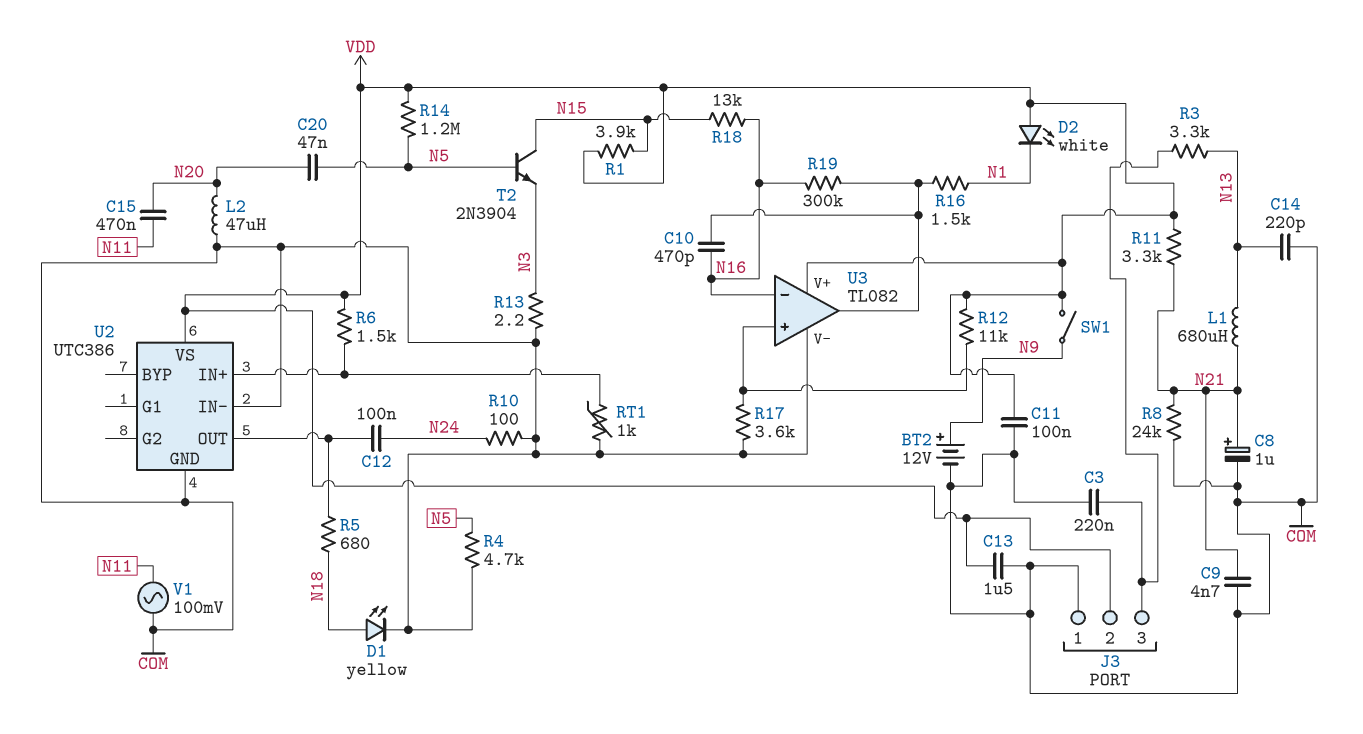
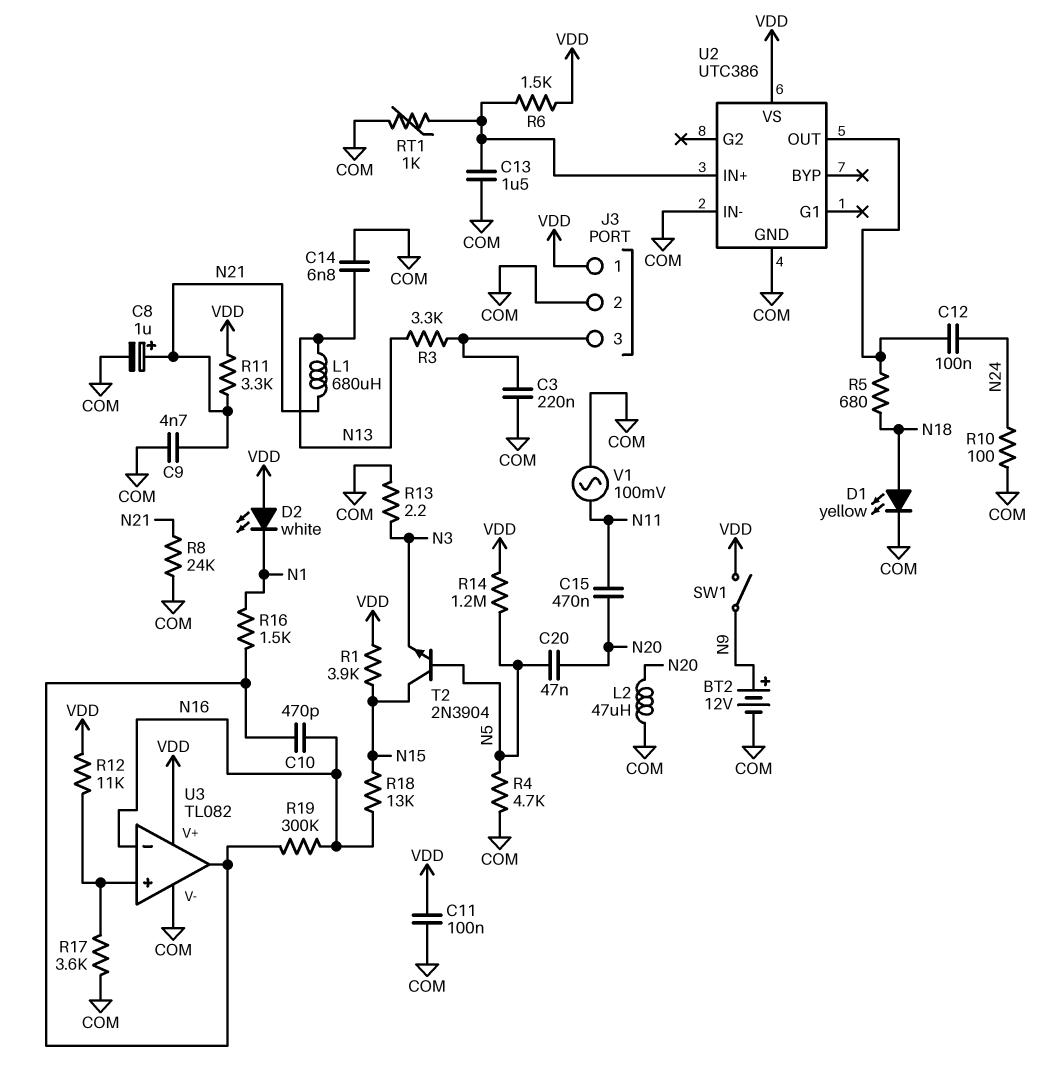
C13: 1.5uF (COM, VDD) -> 1.5uF (COM, U2/IN+)
C14: 220pF (COM, N13) -> 6.8nF (COM, N13)
J3 pin 1: COM -> VDD
J3 pin 2: VDD -> COM

